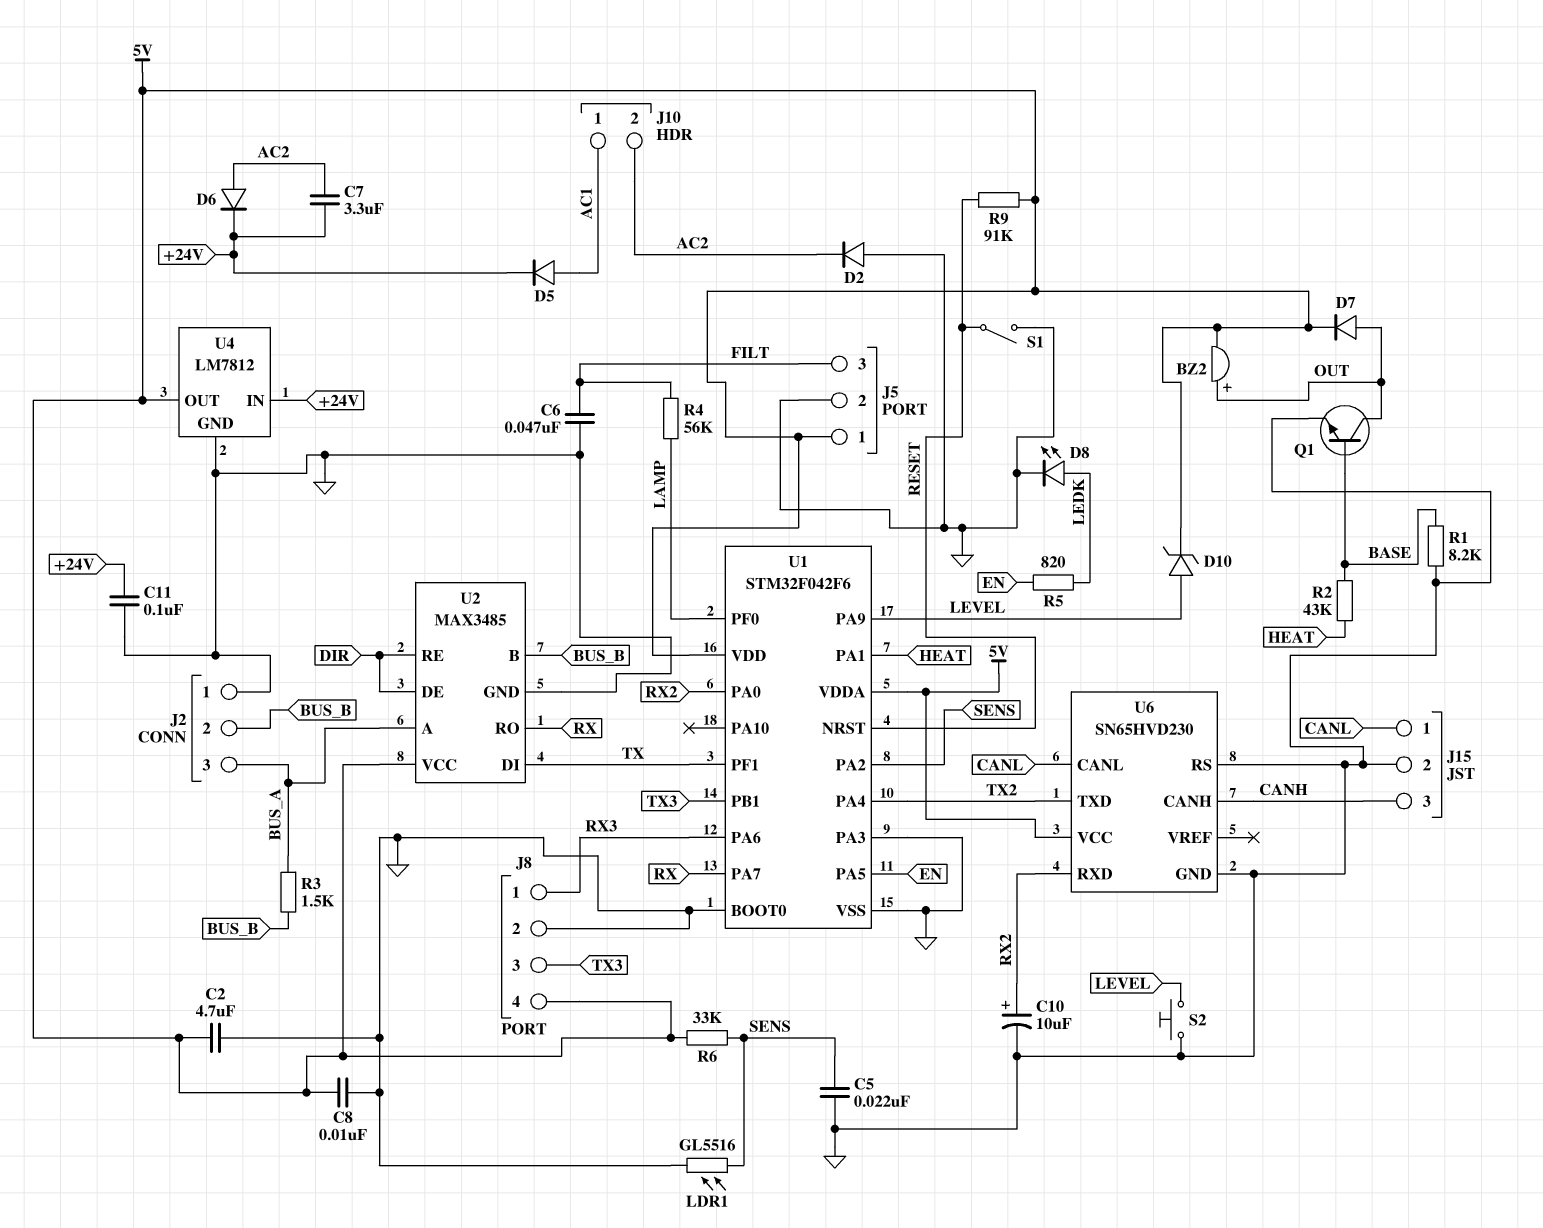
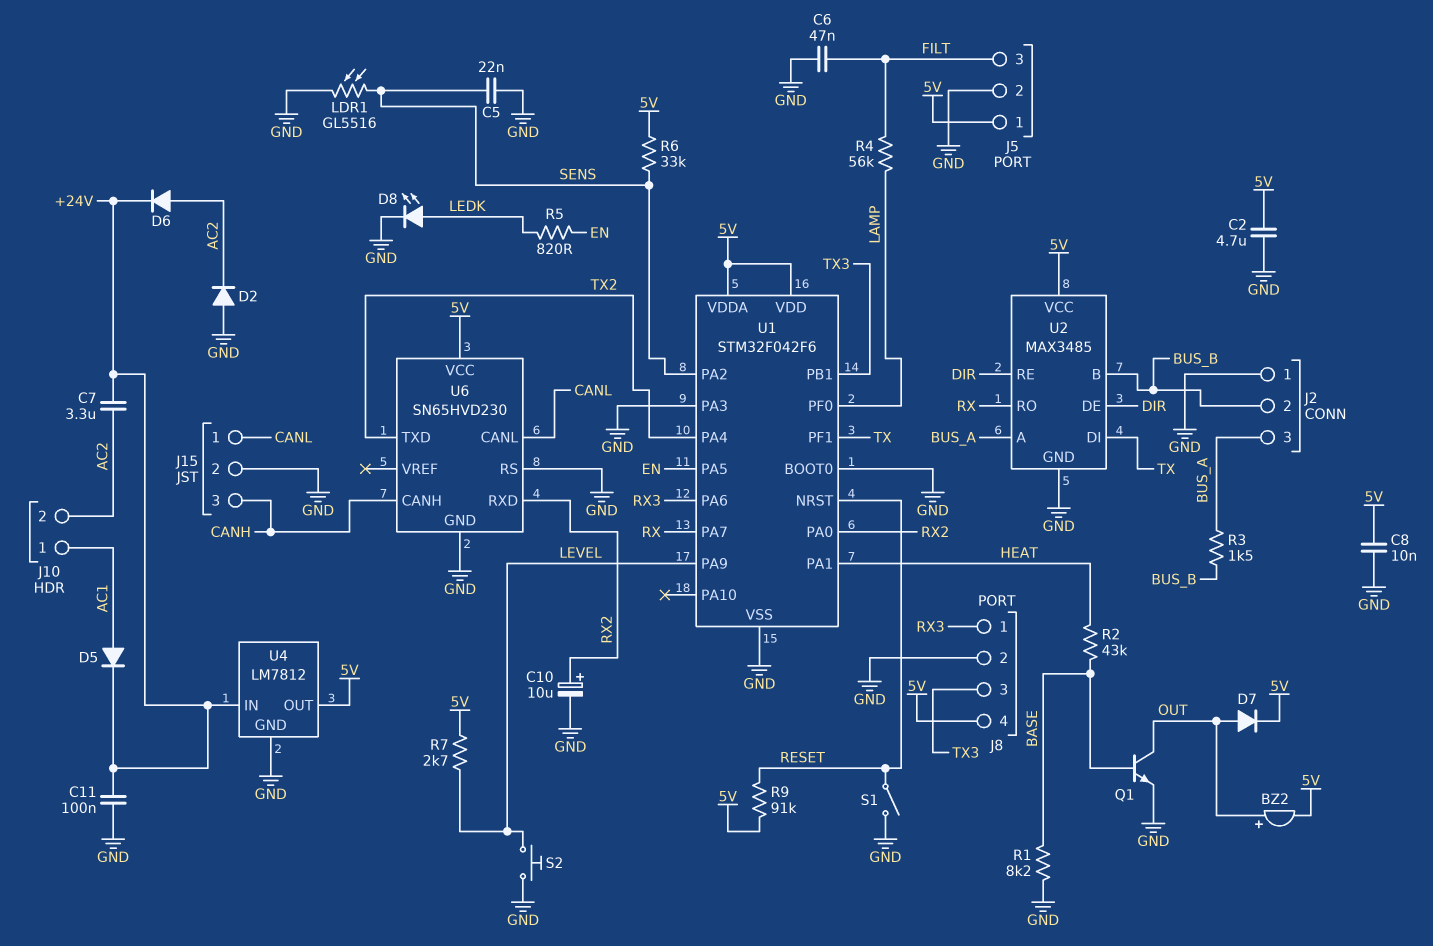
D10: zener (A LEVEL, K 5V) -> none
R7: none -> 2.7k (5V, LEVEL)

